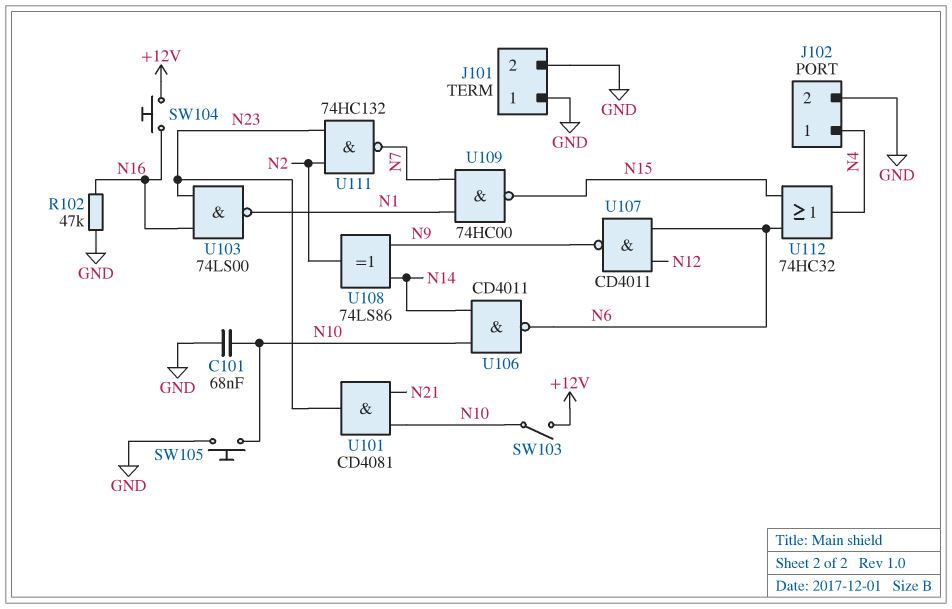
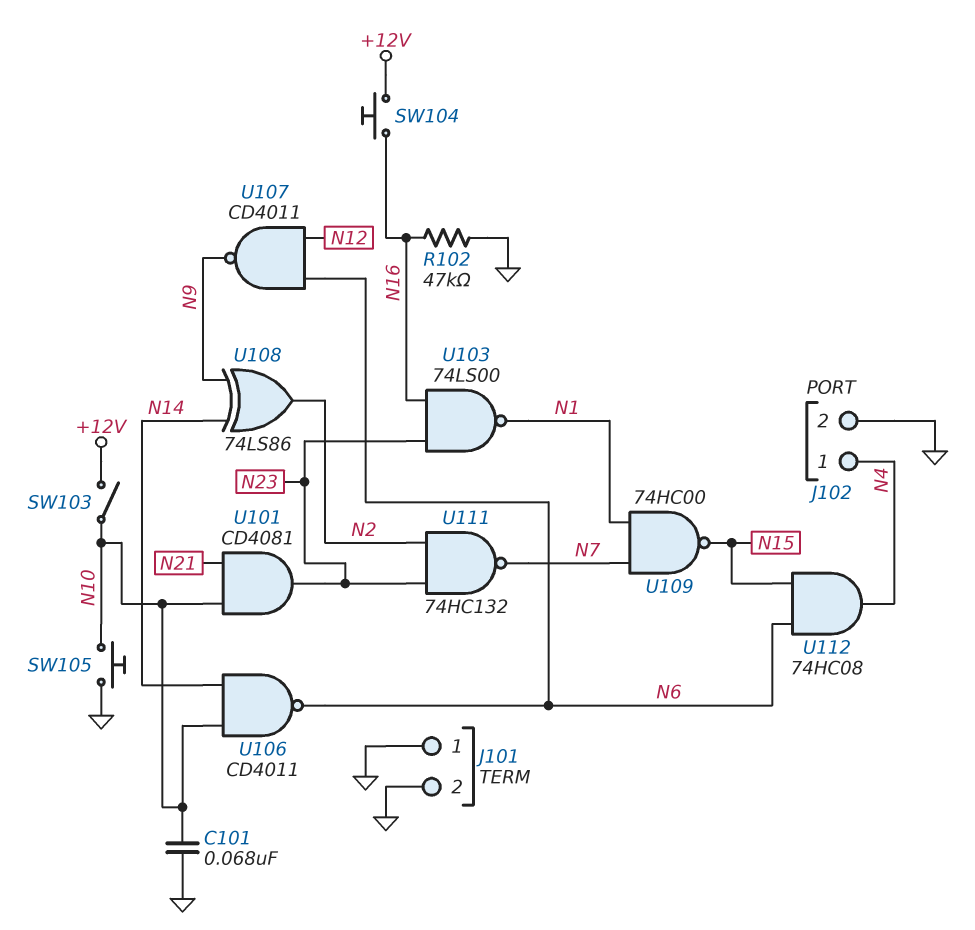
U112: OR 74HC32 (in N6, in N15, out N4) -> AND 74HC08 (in N6, in N15, out N4)

